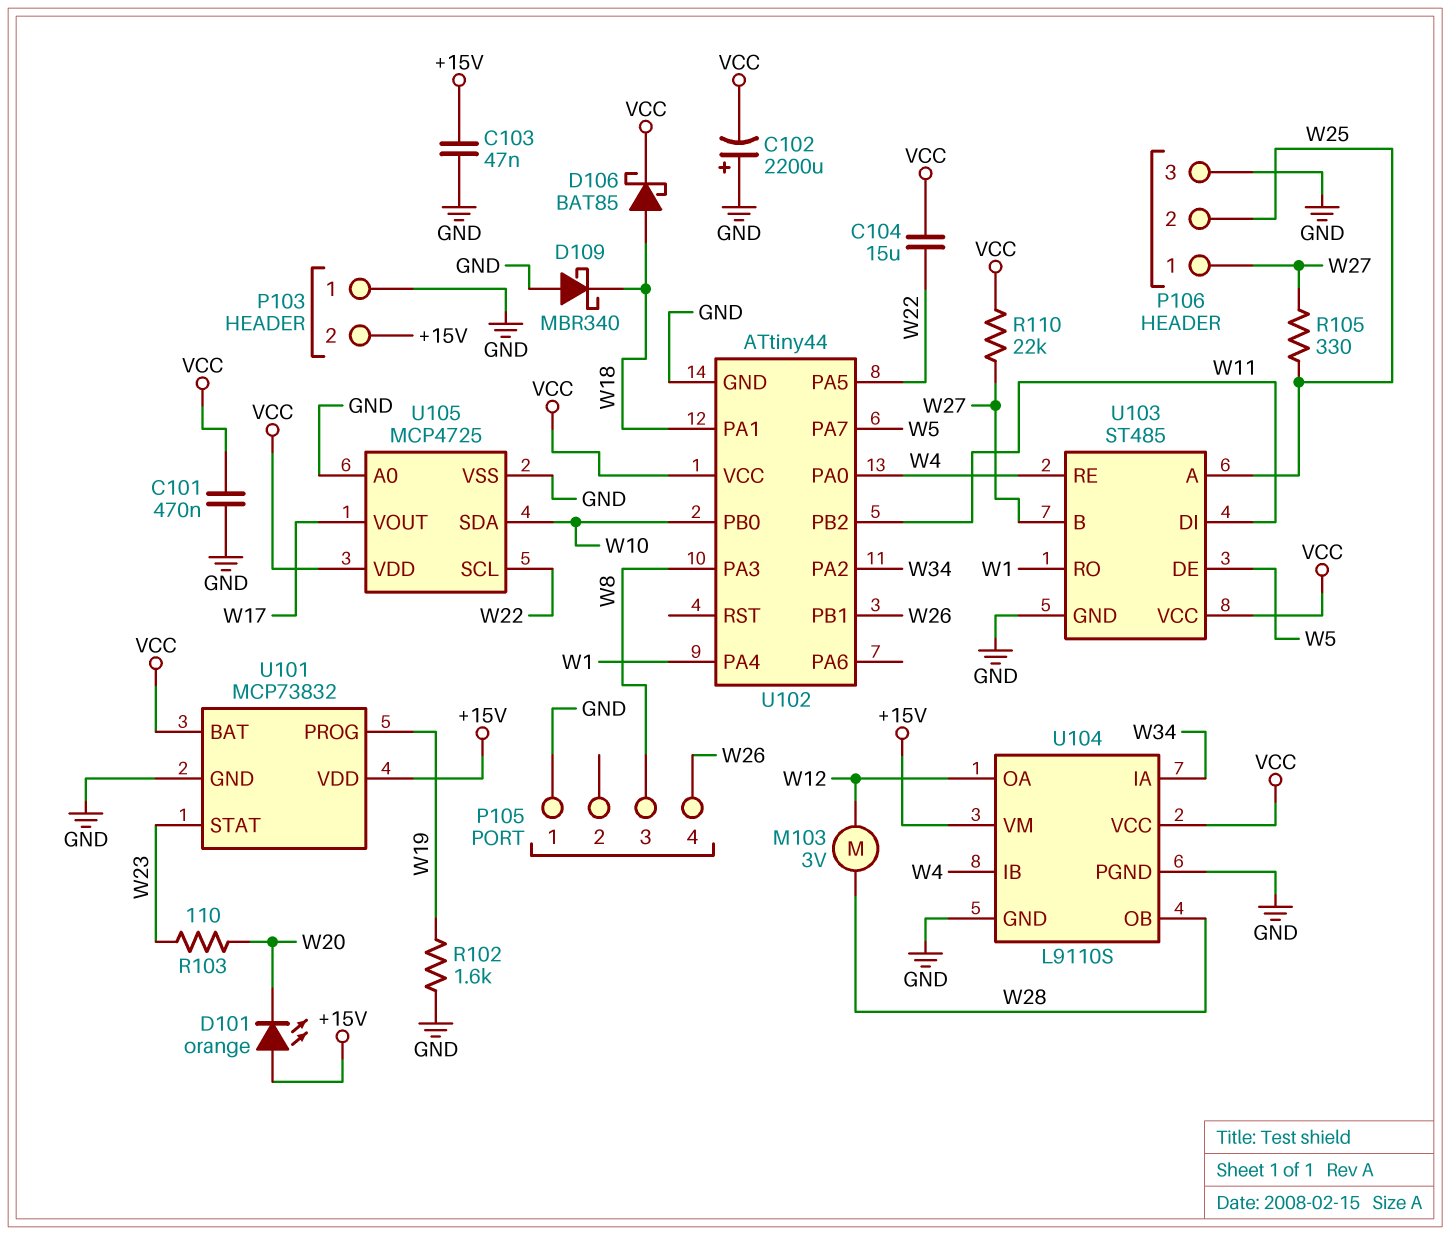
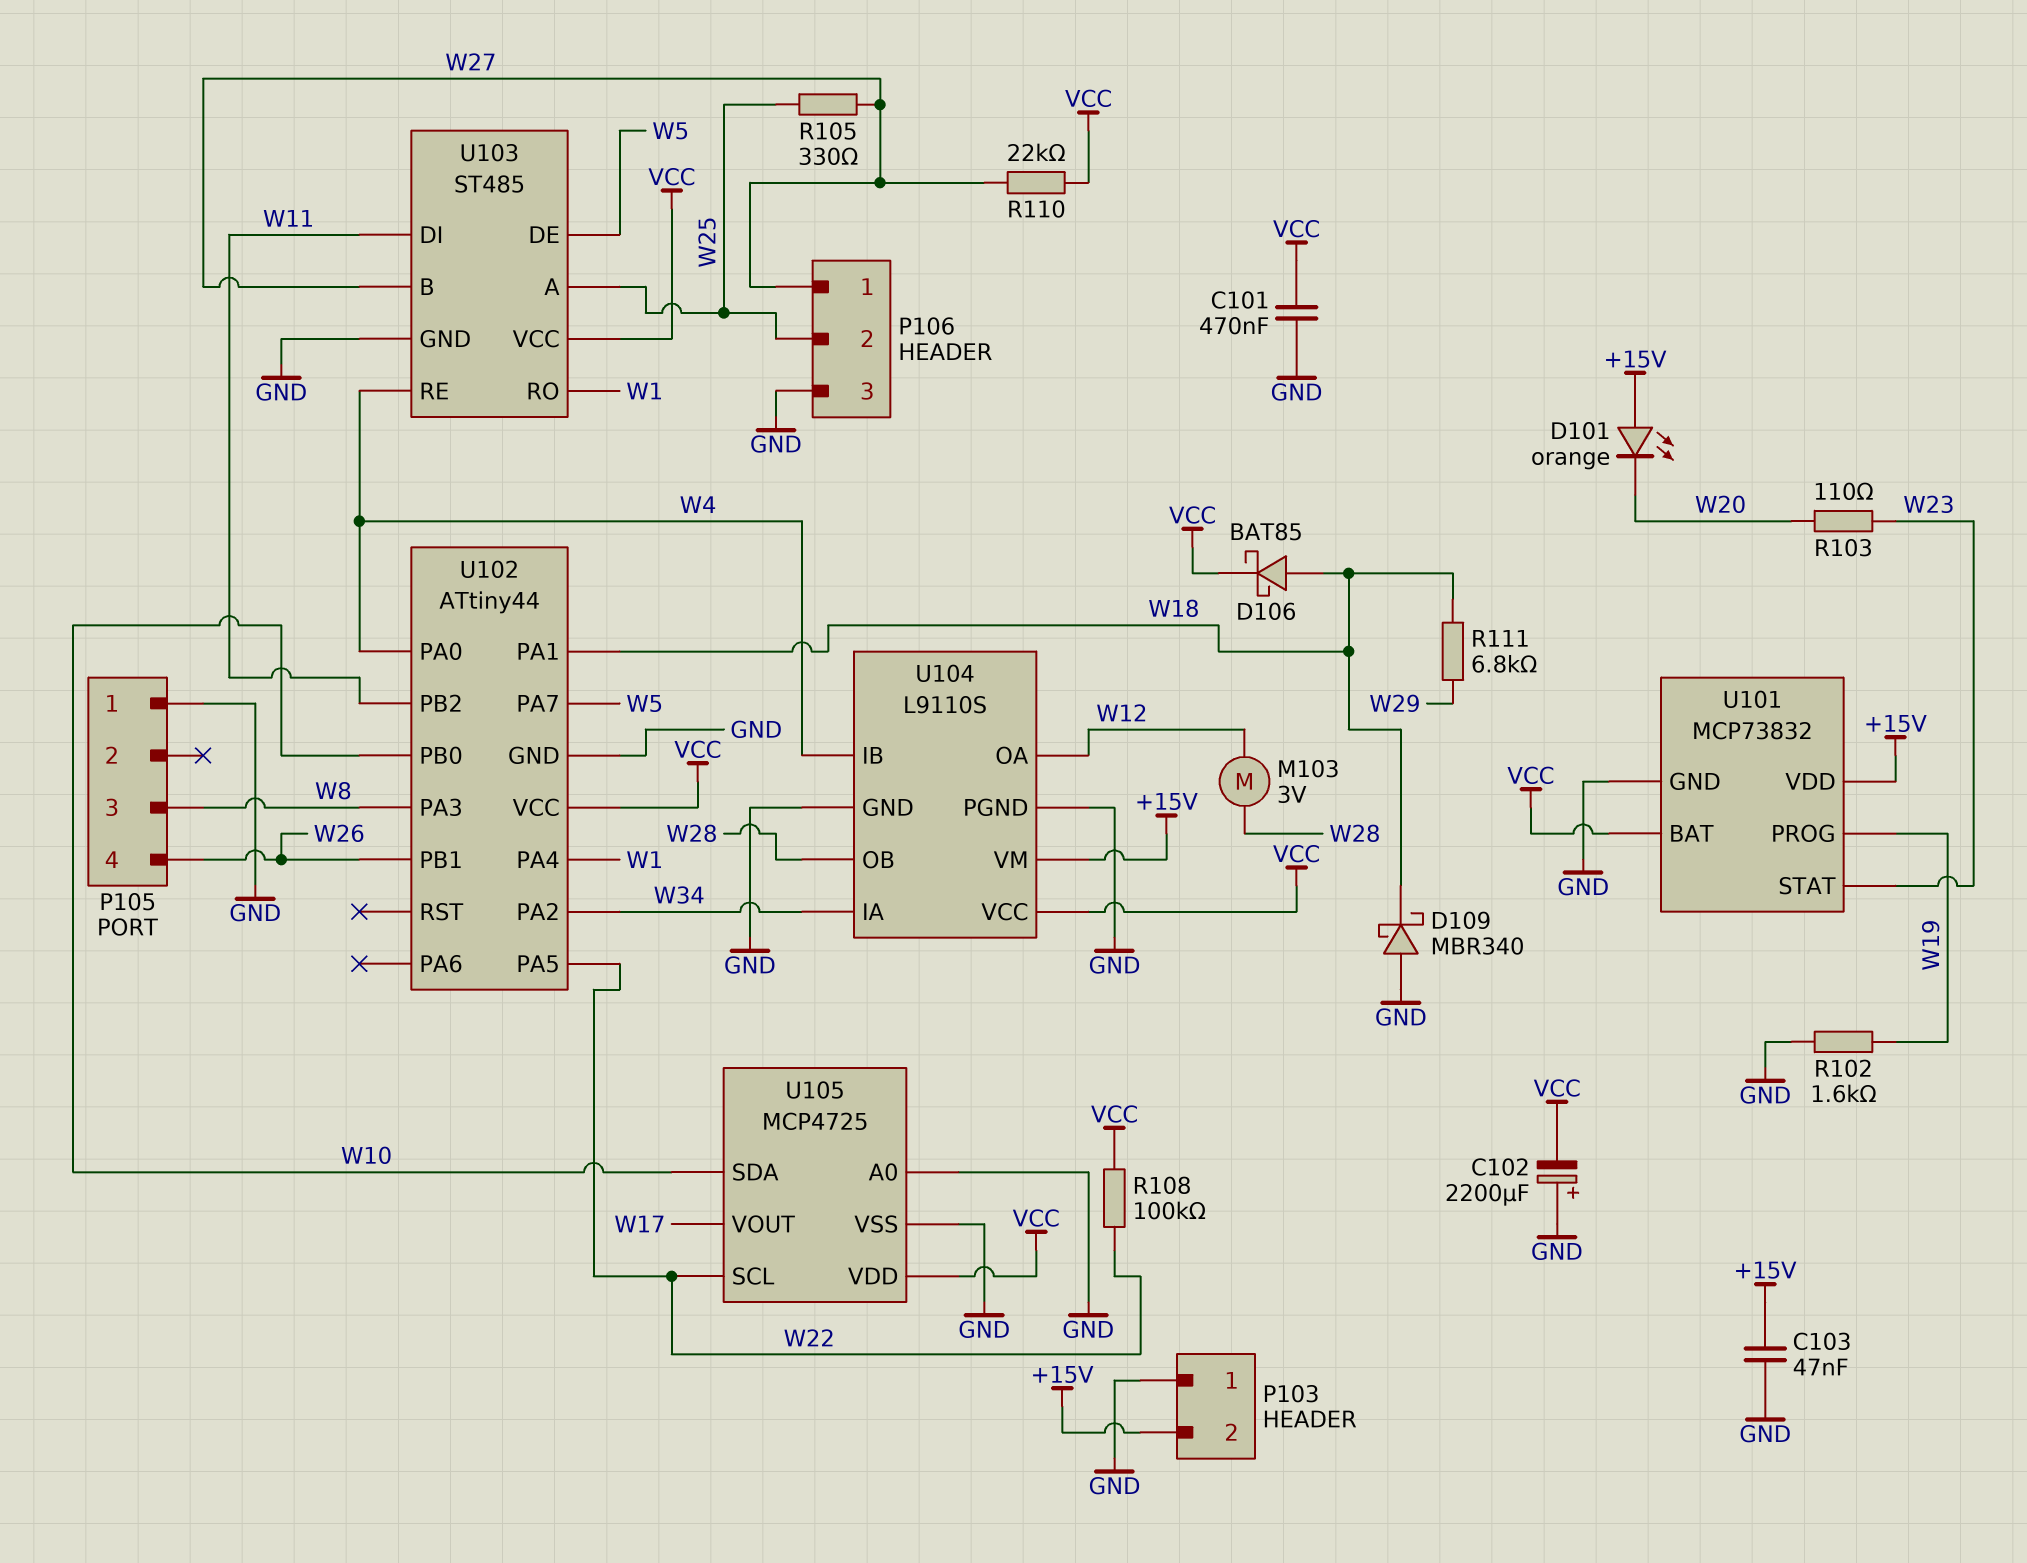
C104: 15uF (VCC, W22) -> none
R108: none -> 100k (VCC, W22)
R111: none -> 6.8k (W18, W29)

